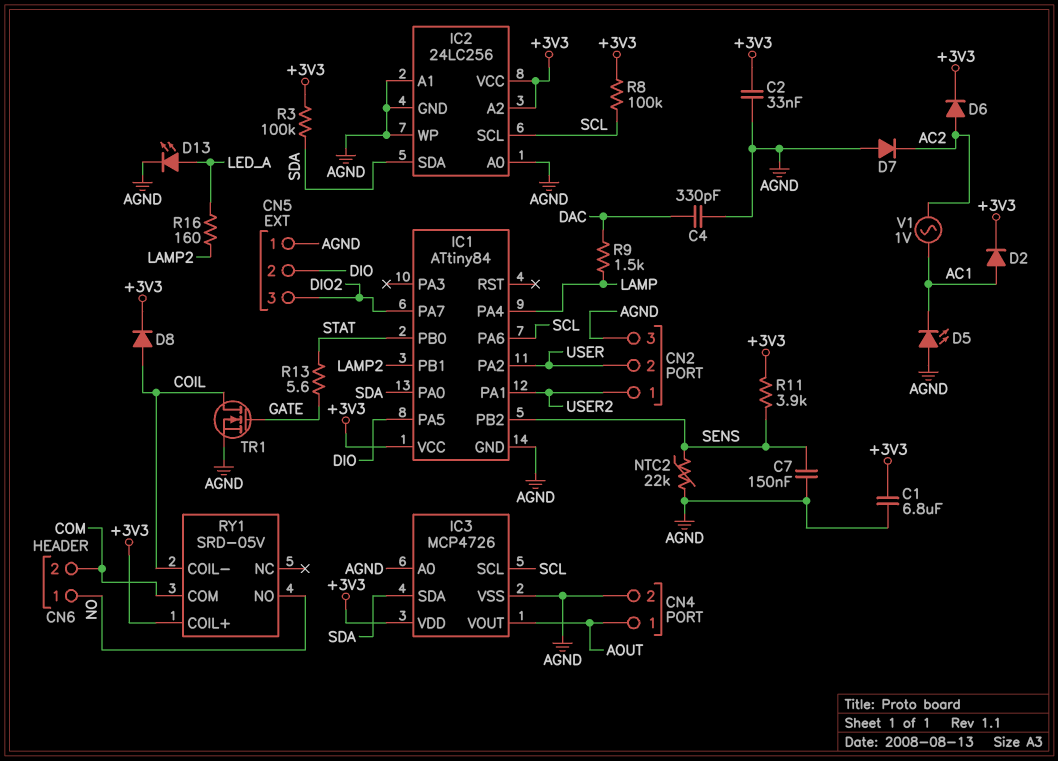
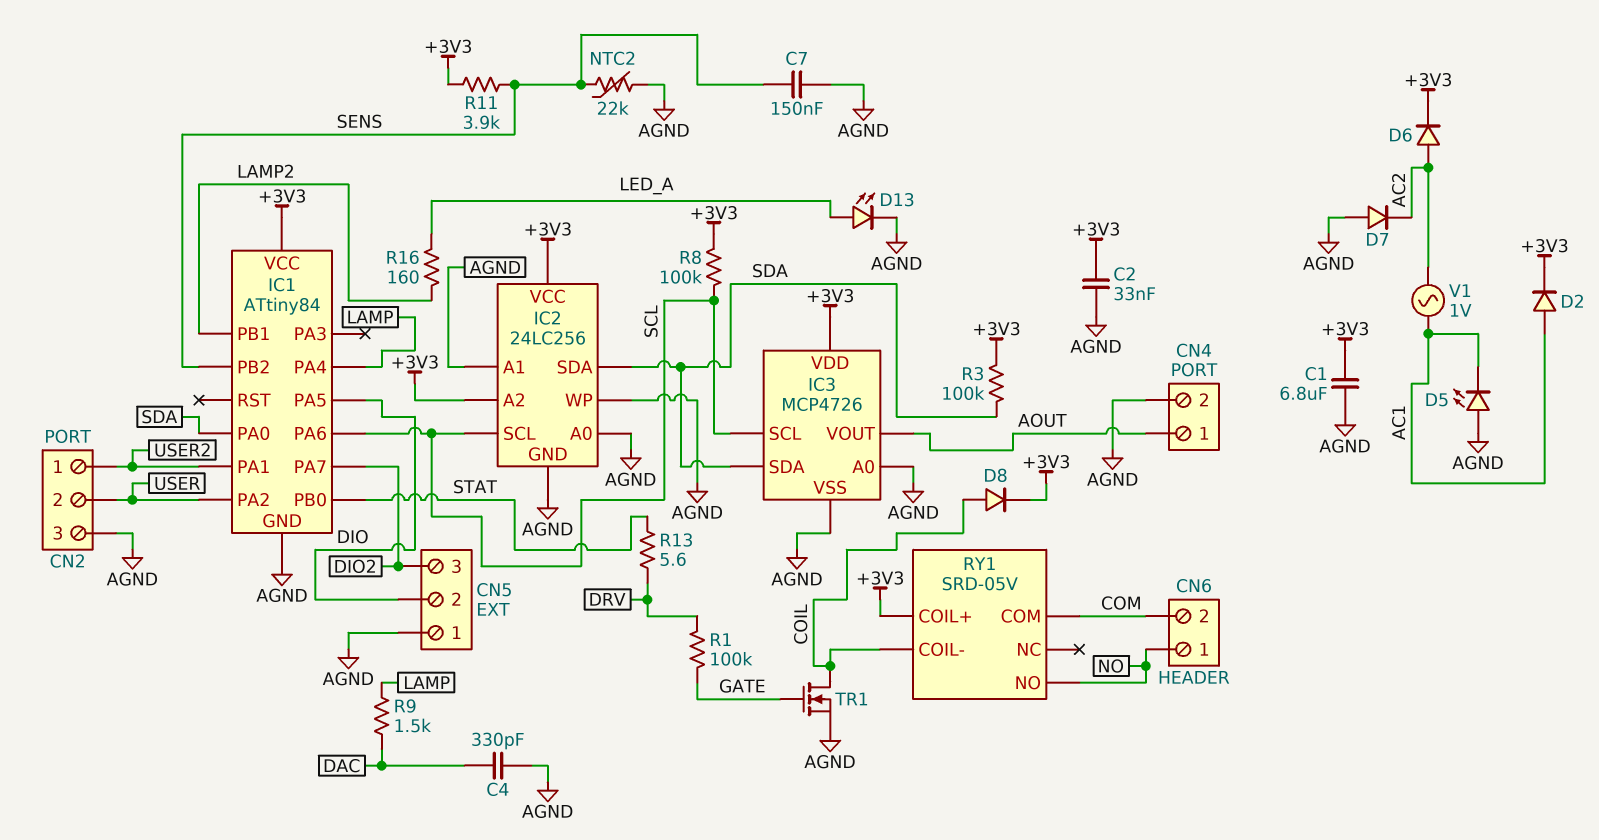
R1: none -> 100k (DRV, GATE)
R13: 5.6 (GATE, STAT) -> 5.6 (DRV, STAT)

